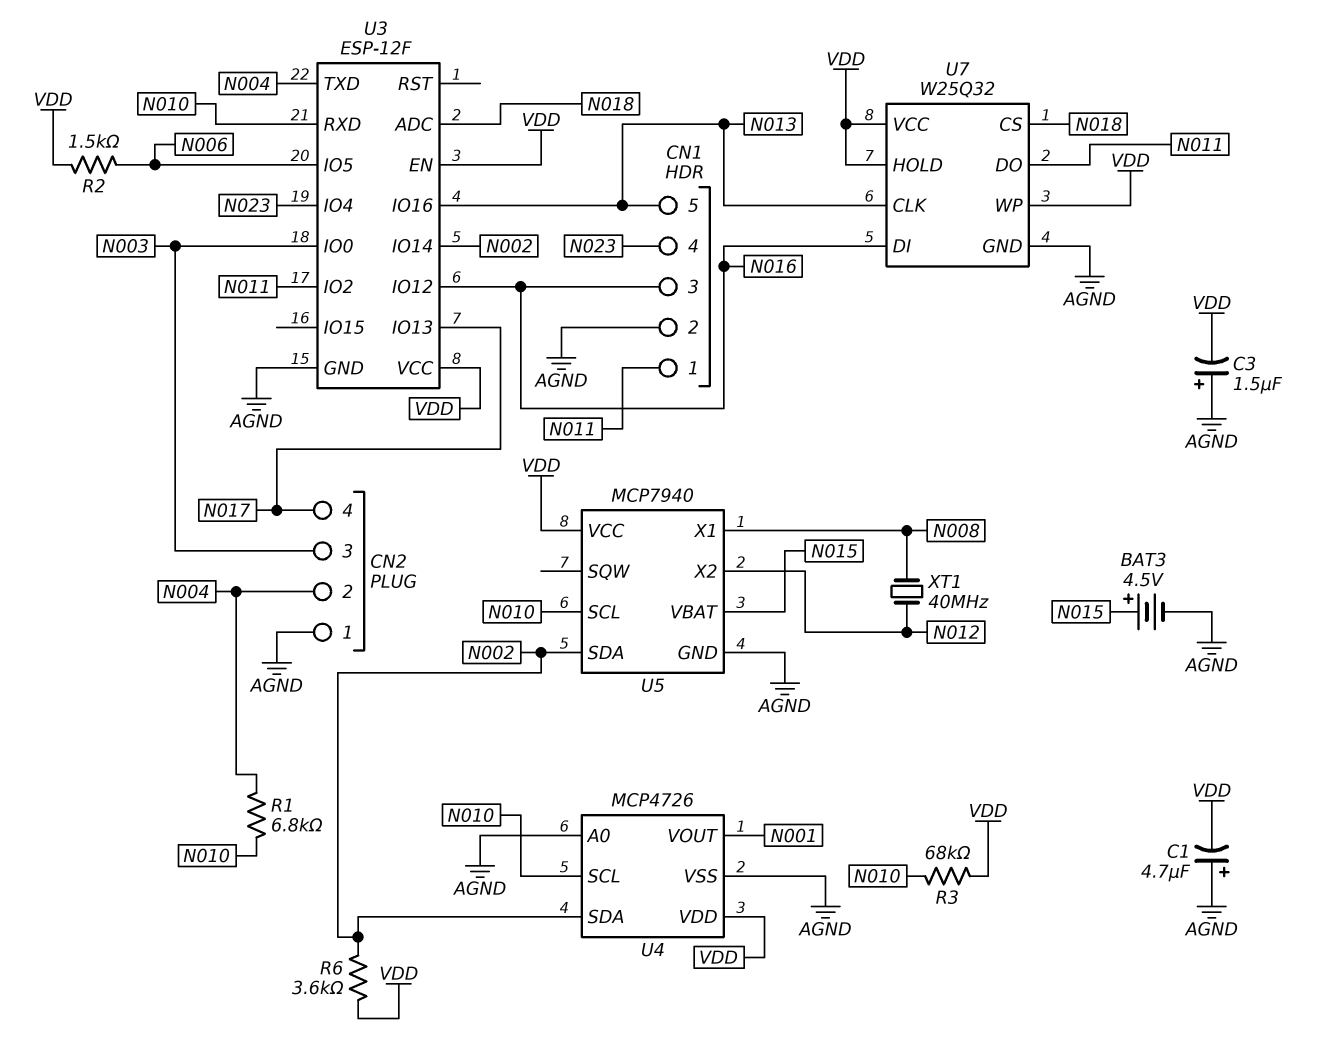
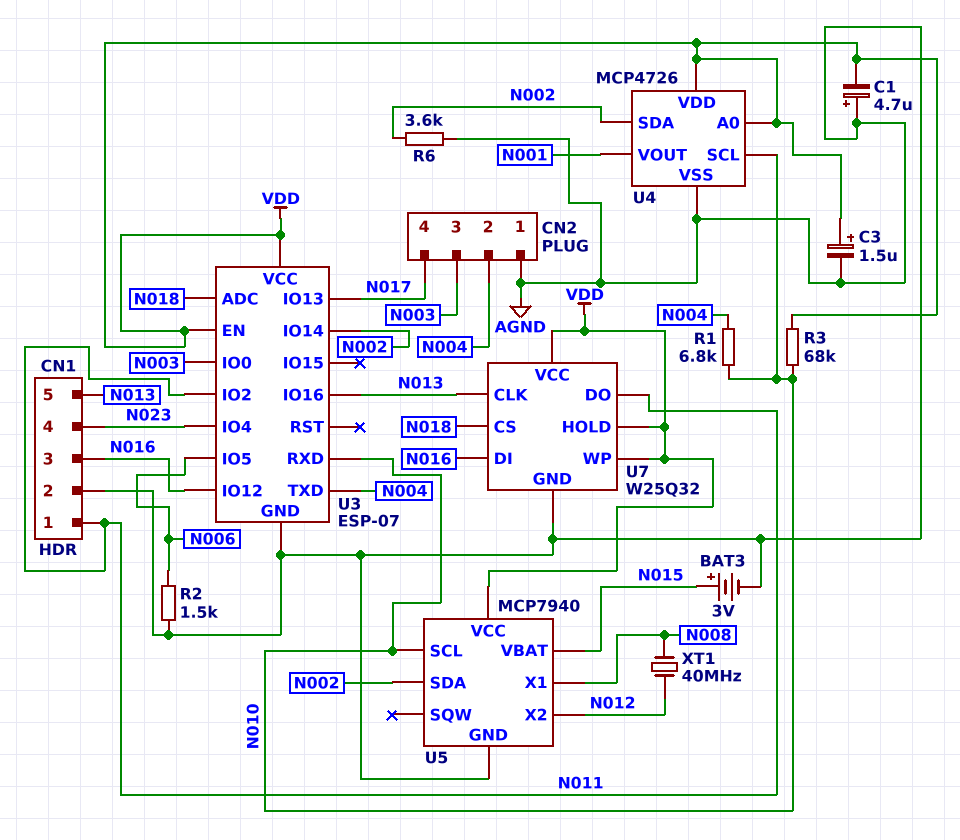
BAT3: 4.5V (plus N015, minus AGND) -> 3V (plus N015, minus AGND)
C3: 1.5uF (plus AGND, minus VDD) -> 1.5uF (plus VDD, minus AGND)
R2: 1.5k (N006, VDD) -> 1.5k (AGND, N006)
R6: 3.6k (N002, VDD) -> 3.6k (AGND, N002)
U3: ESP-12F -> ESP-07
U4 pin A0: AGND -> VDD

